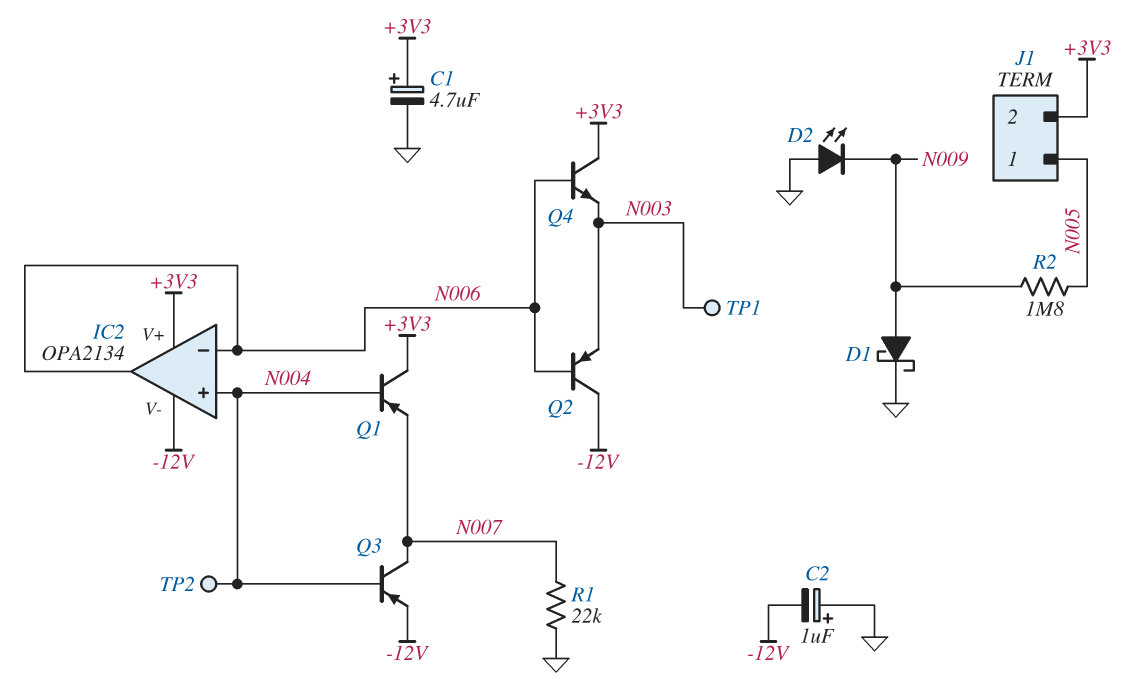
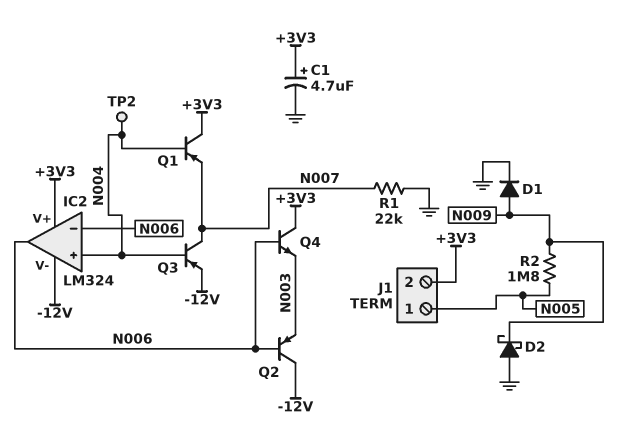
C2: 1uF (plus GND, minus -12V) -> none
D1: schottky (A N009, K GND) -> diode (A N009, K GND)
D2: LED (A GND, K N009) -> schottky (A GND, K N009)
IC2: OPA2134 -> LM324
TP1: test point (N003) -> none

